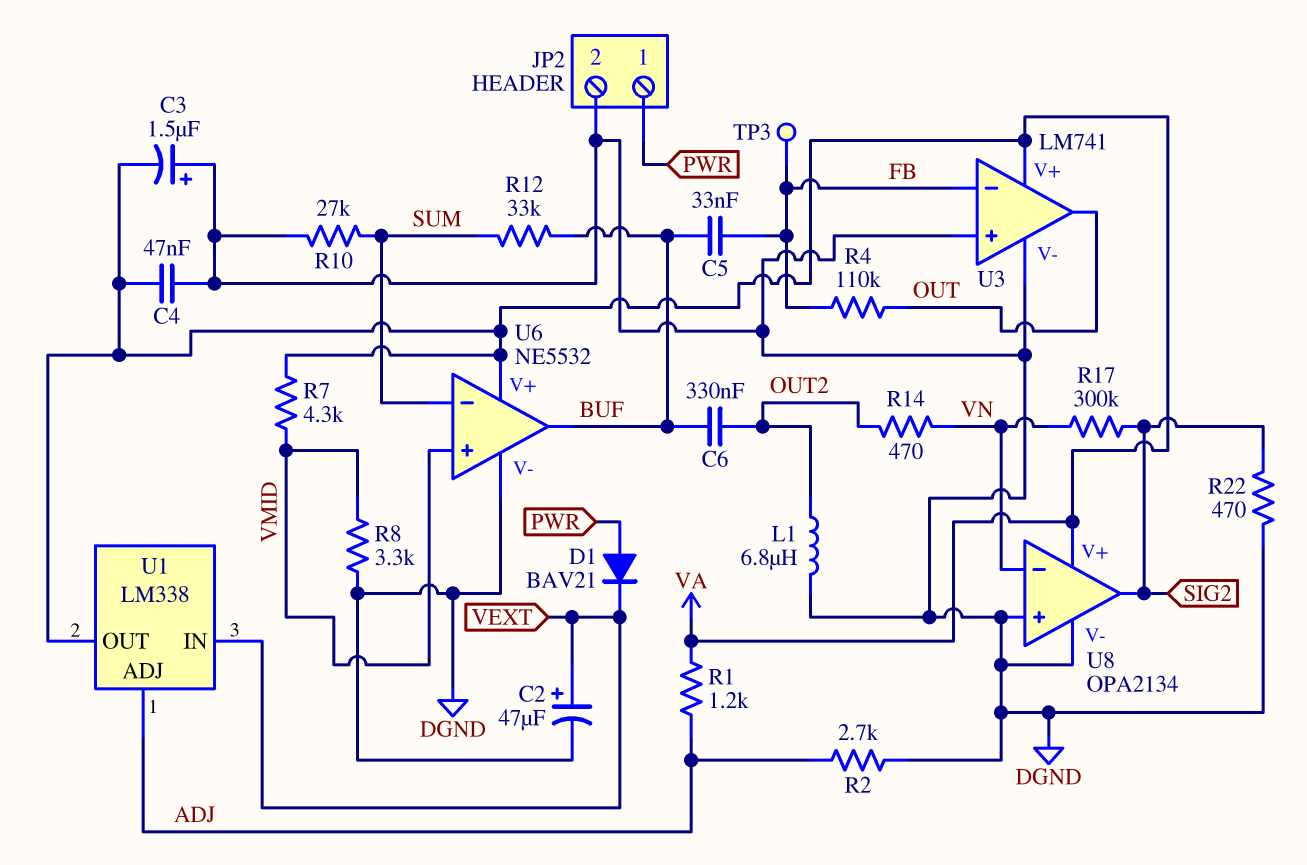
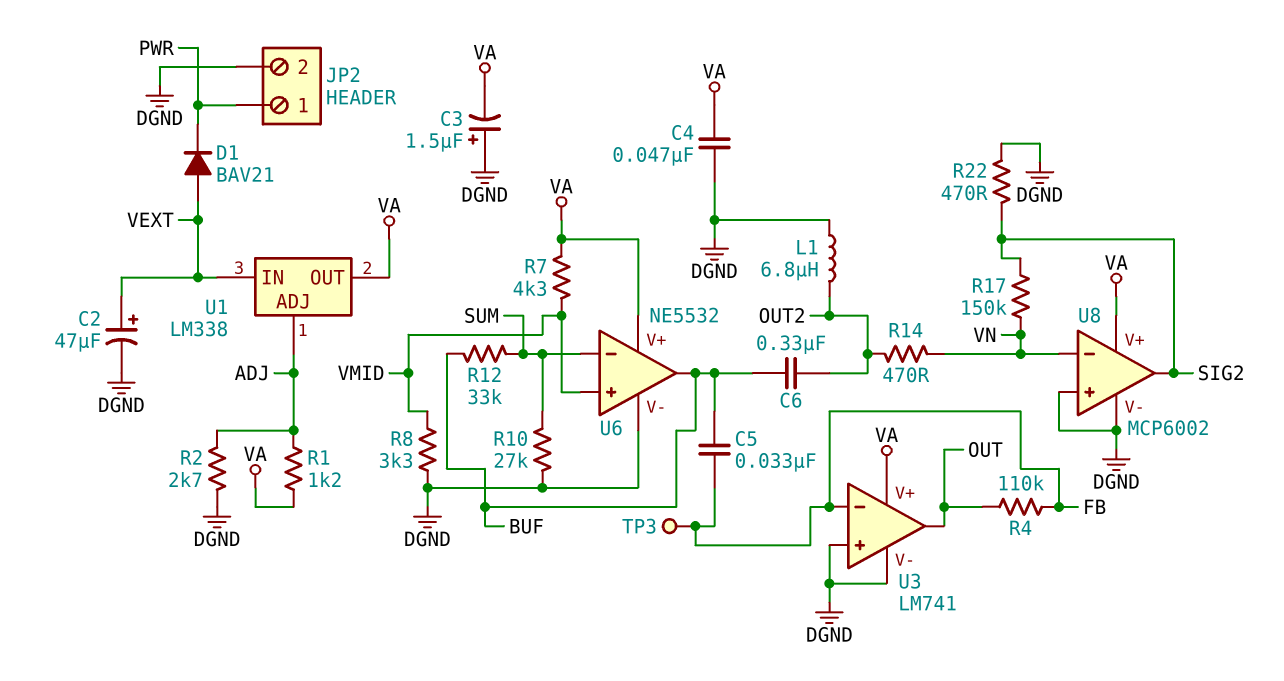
D1: diode BAV21 (A PWR, K VEXT) -> diode BAV21 (A VEXT, K PWR)
R17: 300k (SIG2, VN) -> 150k (SIG2, VN)
U8: OPA2134 -> MCP6002

